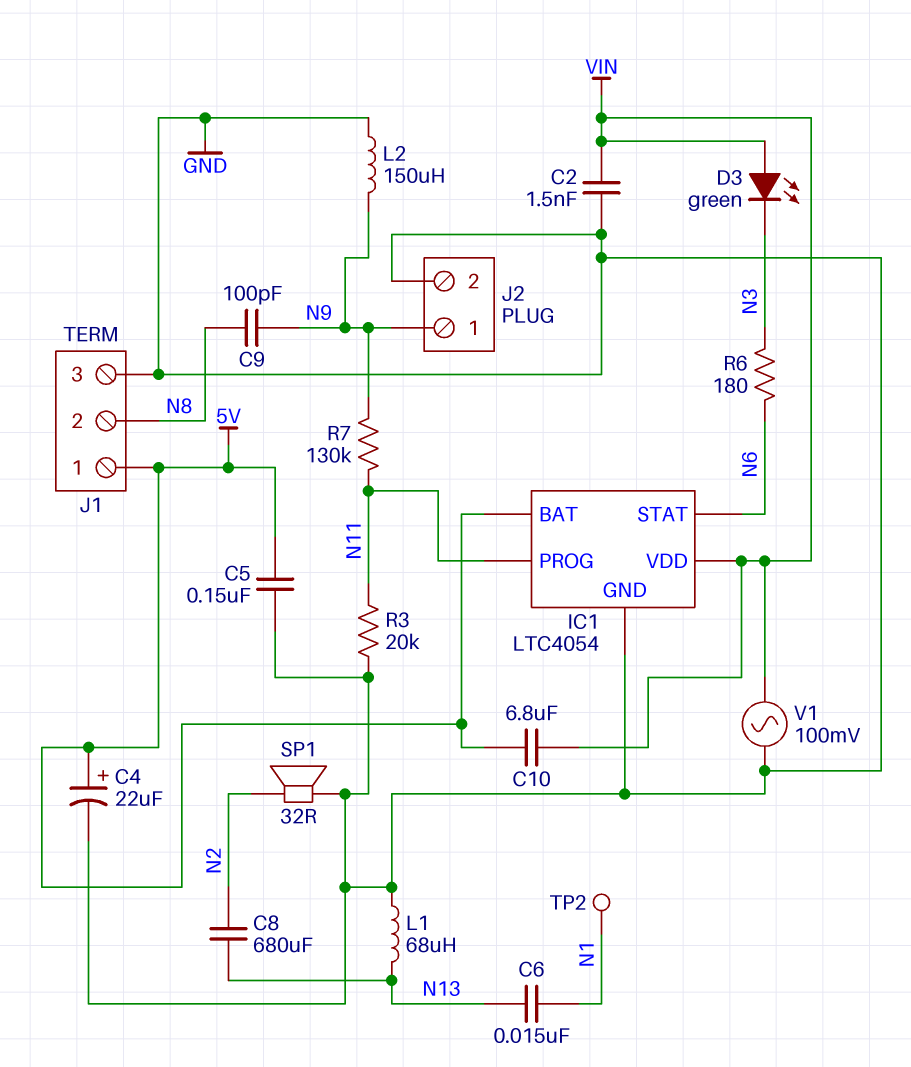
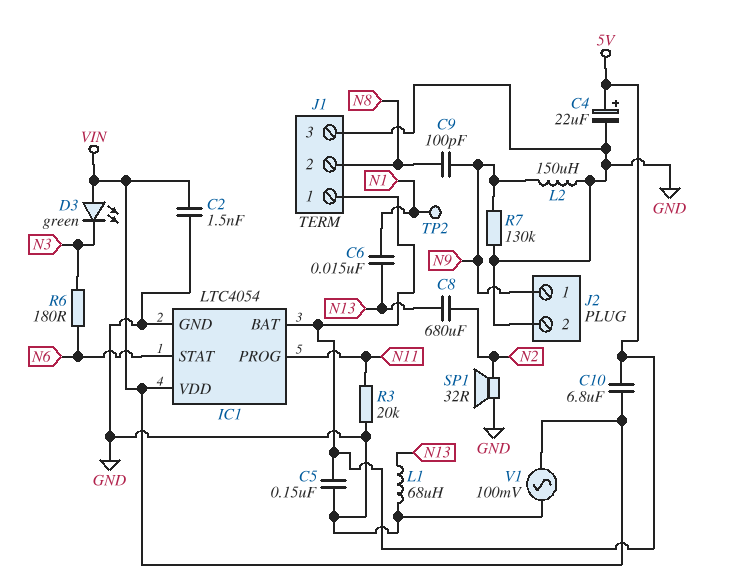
R7: 130k (N9, N11) -> 130k (GND, N9)

